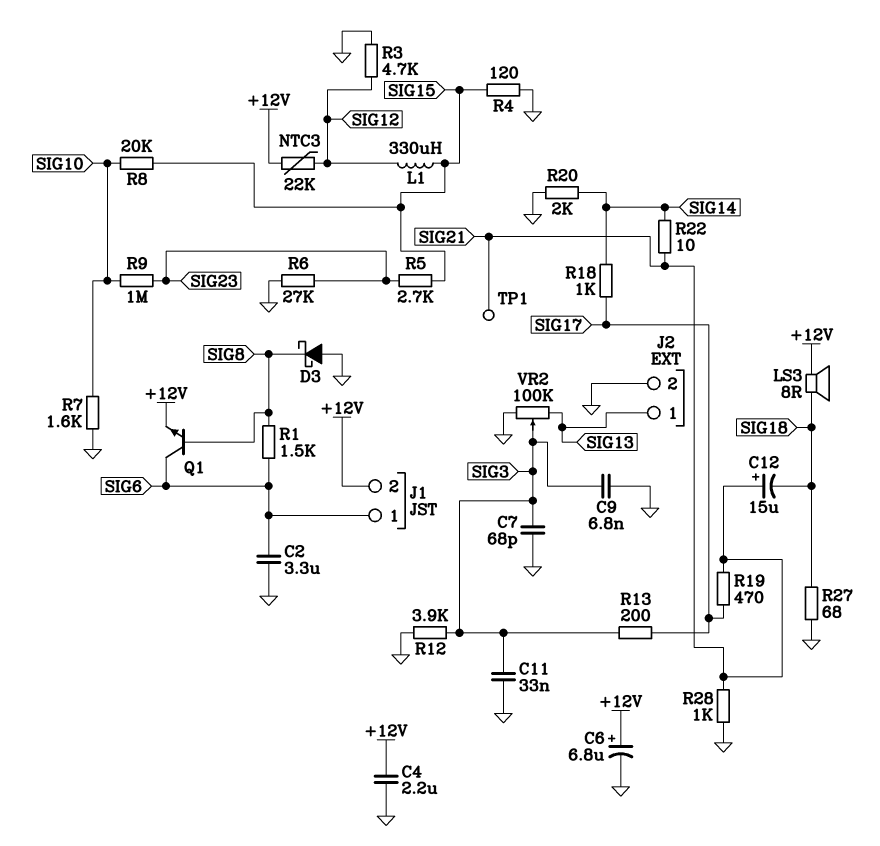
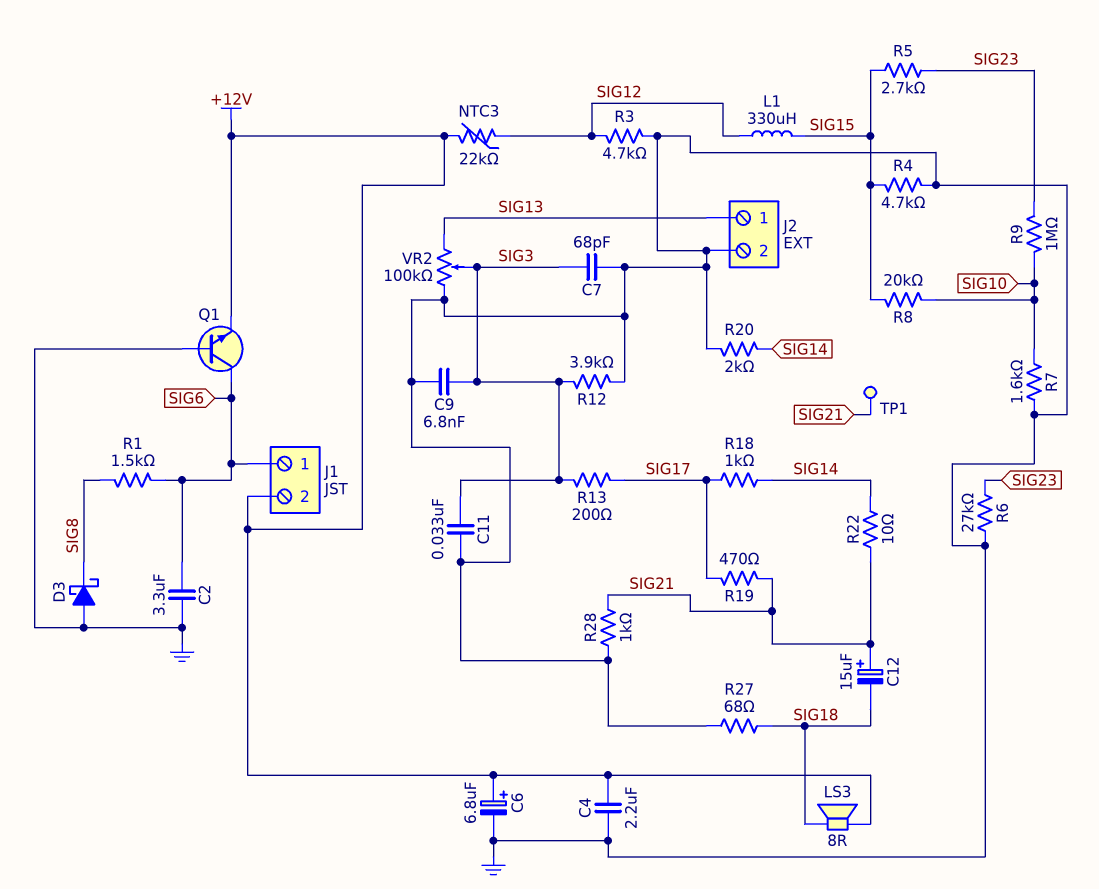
Q1: NPN (B SIG8, C SIG6, E +12V) -> NPN (B GND, C SIG6, E +12V)
R4: 120 (GND, SIG15) -> 4.7k (GND, SIG15)

